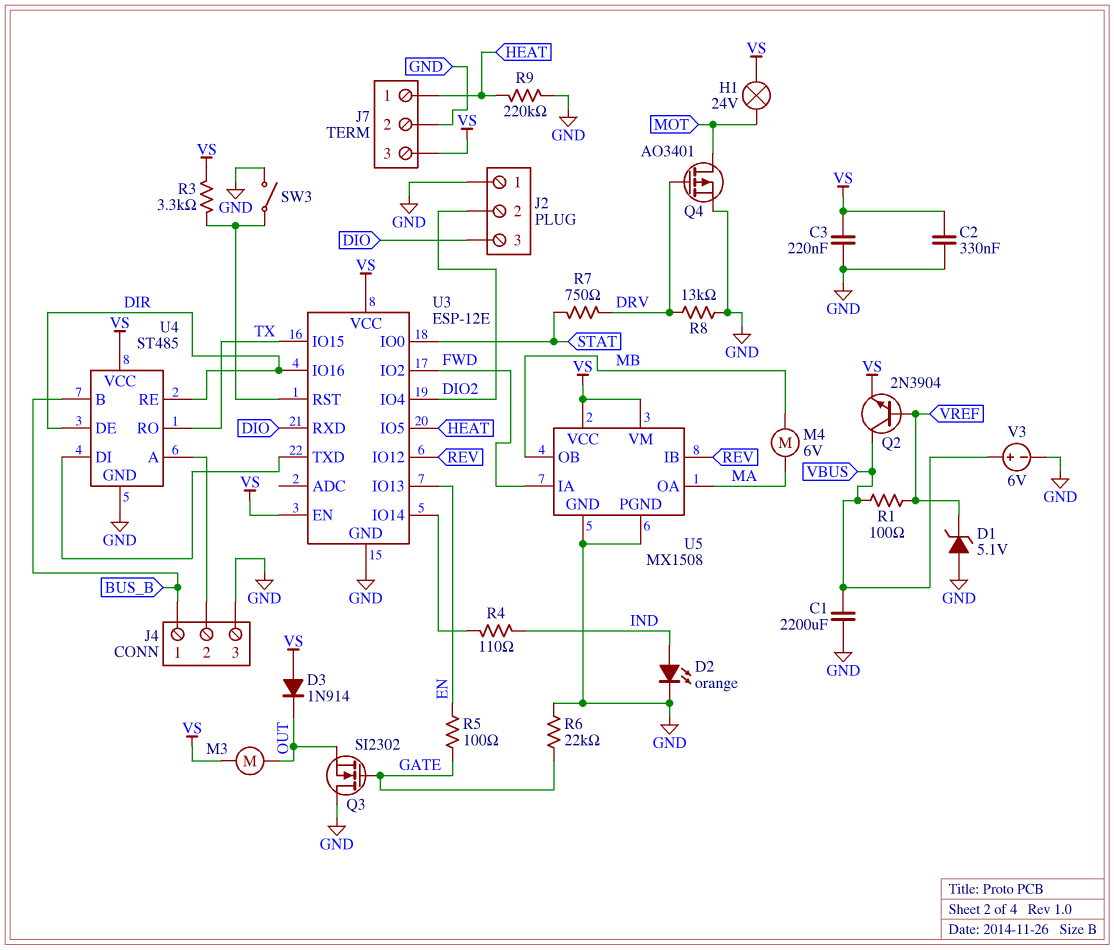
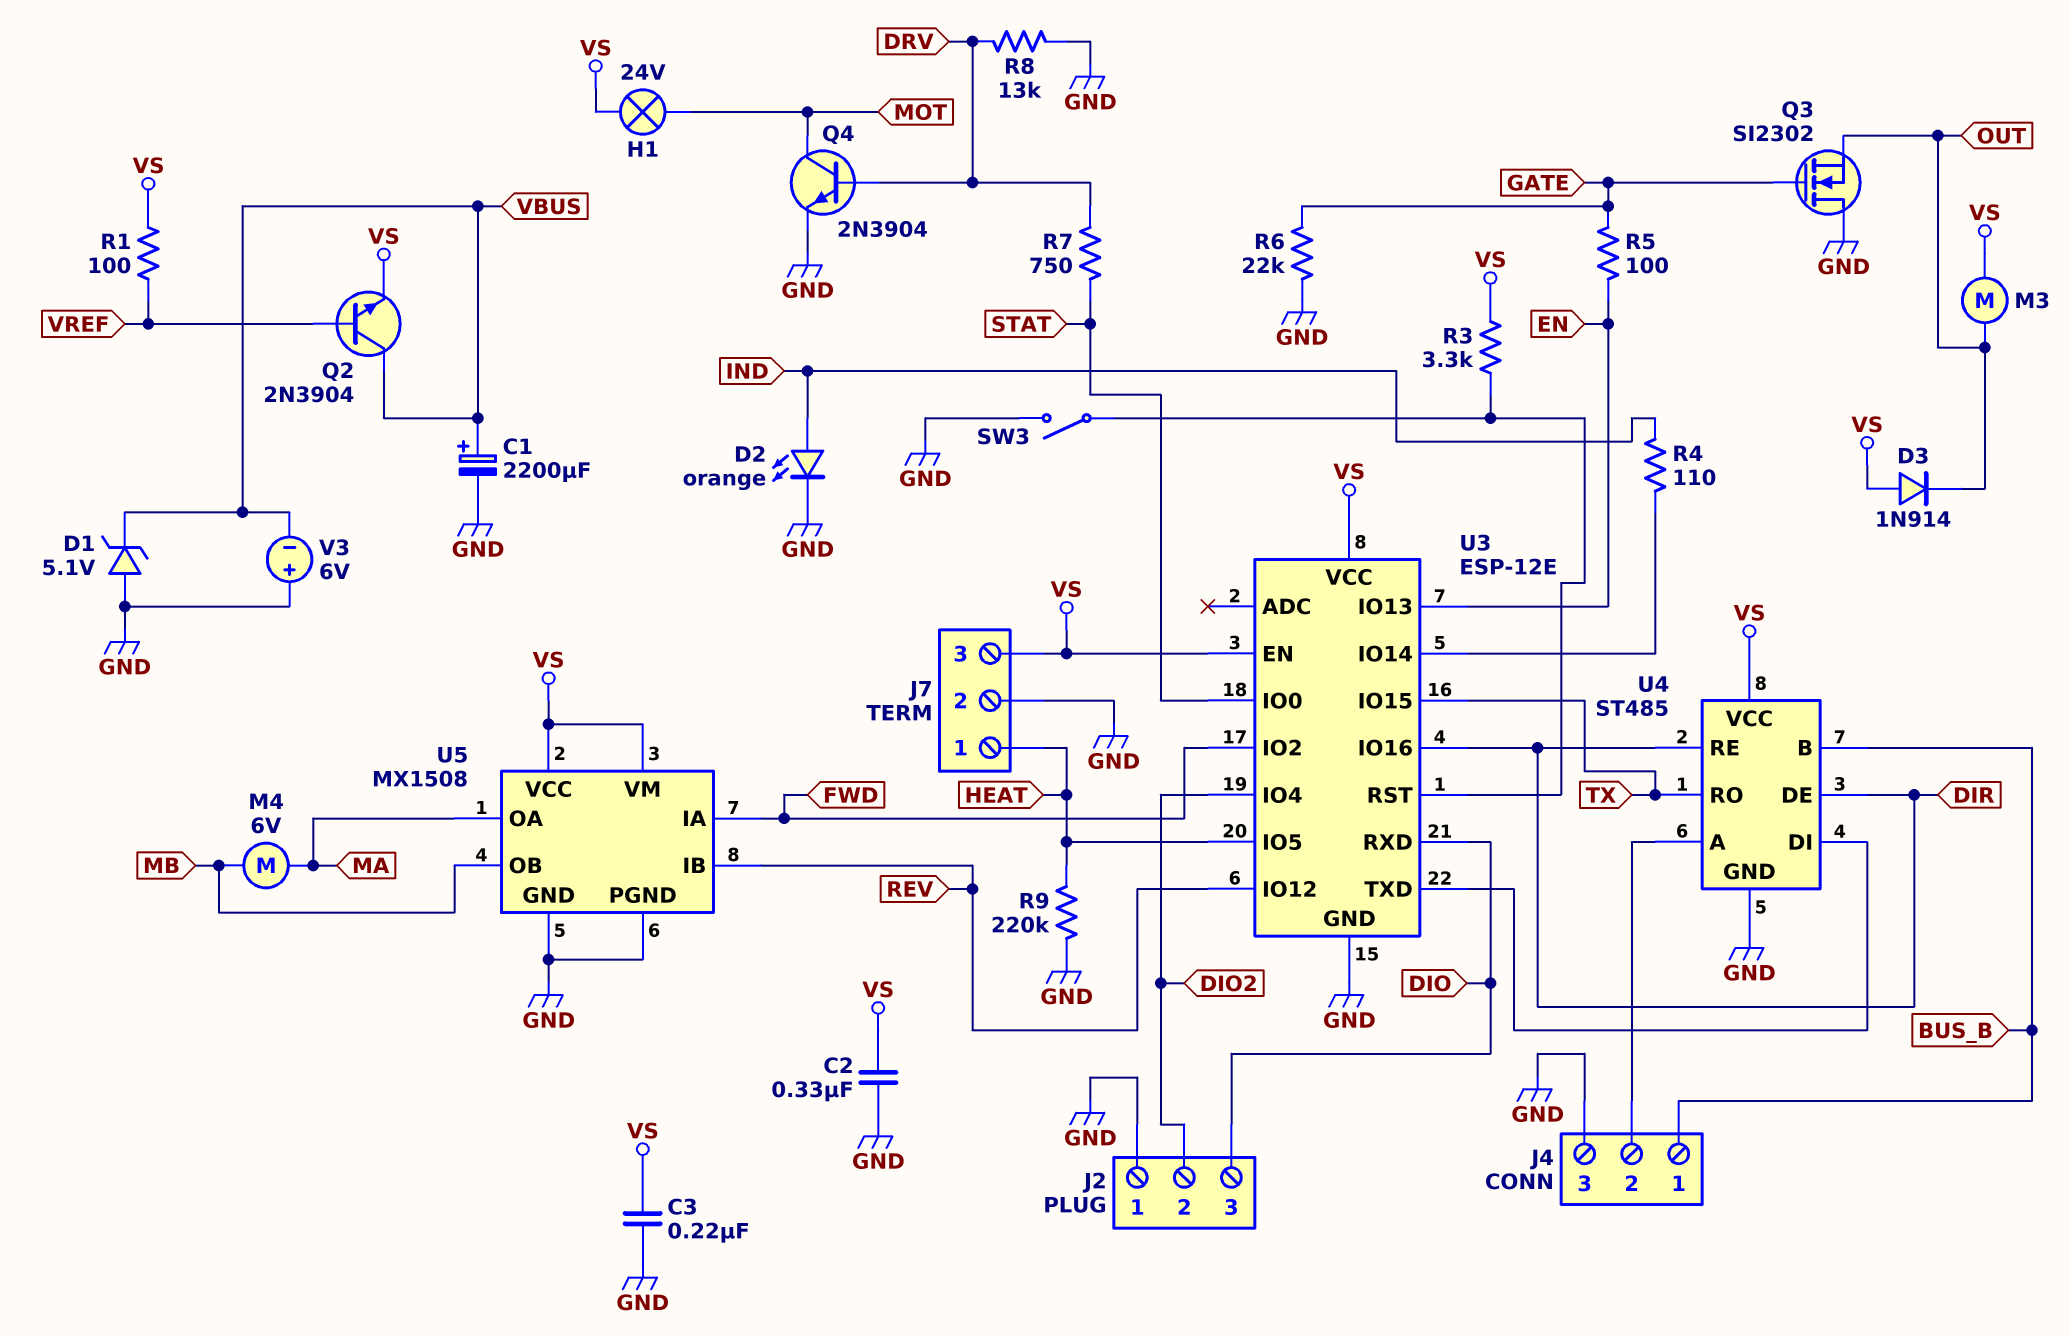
C1: 2200uF (GND, VBUS) -> 2200uF (plus VBUS, minus GND)
D1: zener 5.1V (A GND, K VREF) -> zener 5.1V (A GND, K VBUS)
Q4: PMOS AO3401 (G DRV, D MOT, S GND) -> NPN 2N3904 (B DRV, C MOT, E GND)
R1: 100 (VBUS, VREF) -> 100 (VREF, VS)
V3: 6V (plus VBUS, minus GND) -> 6V (plus GND, minus VBUS)

